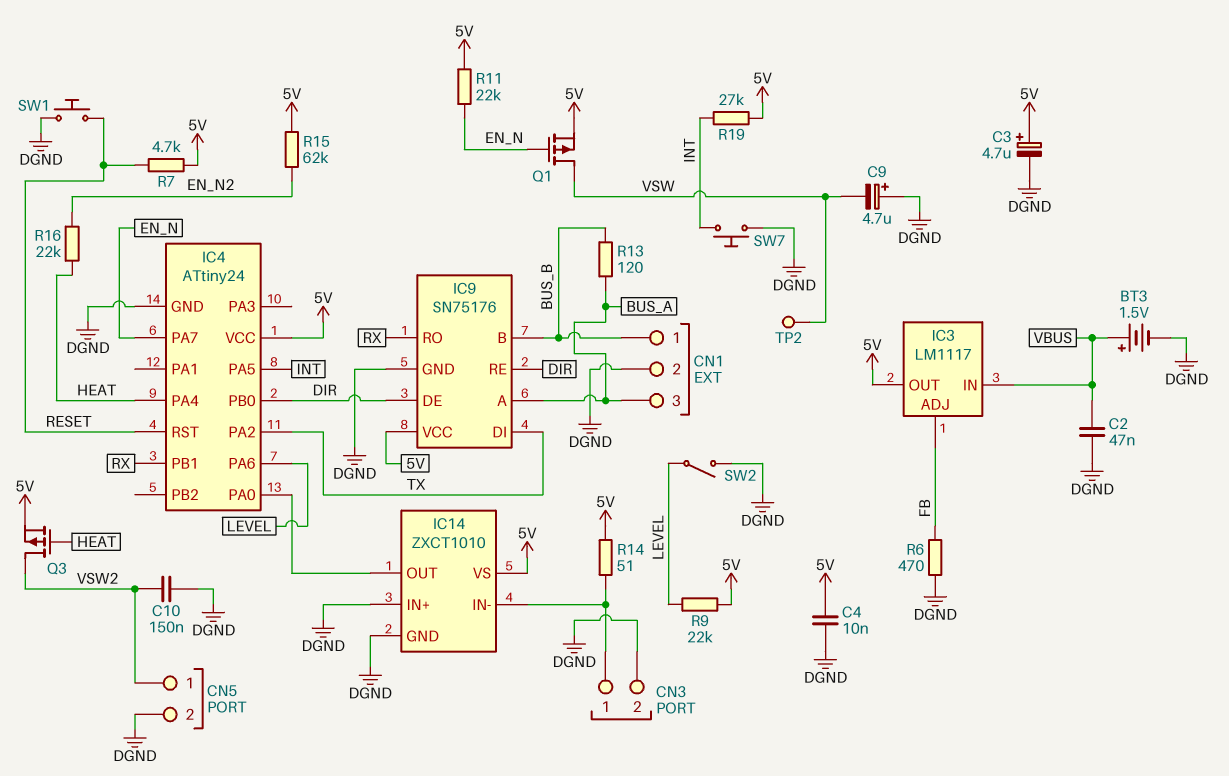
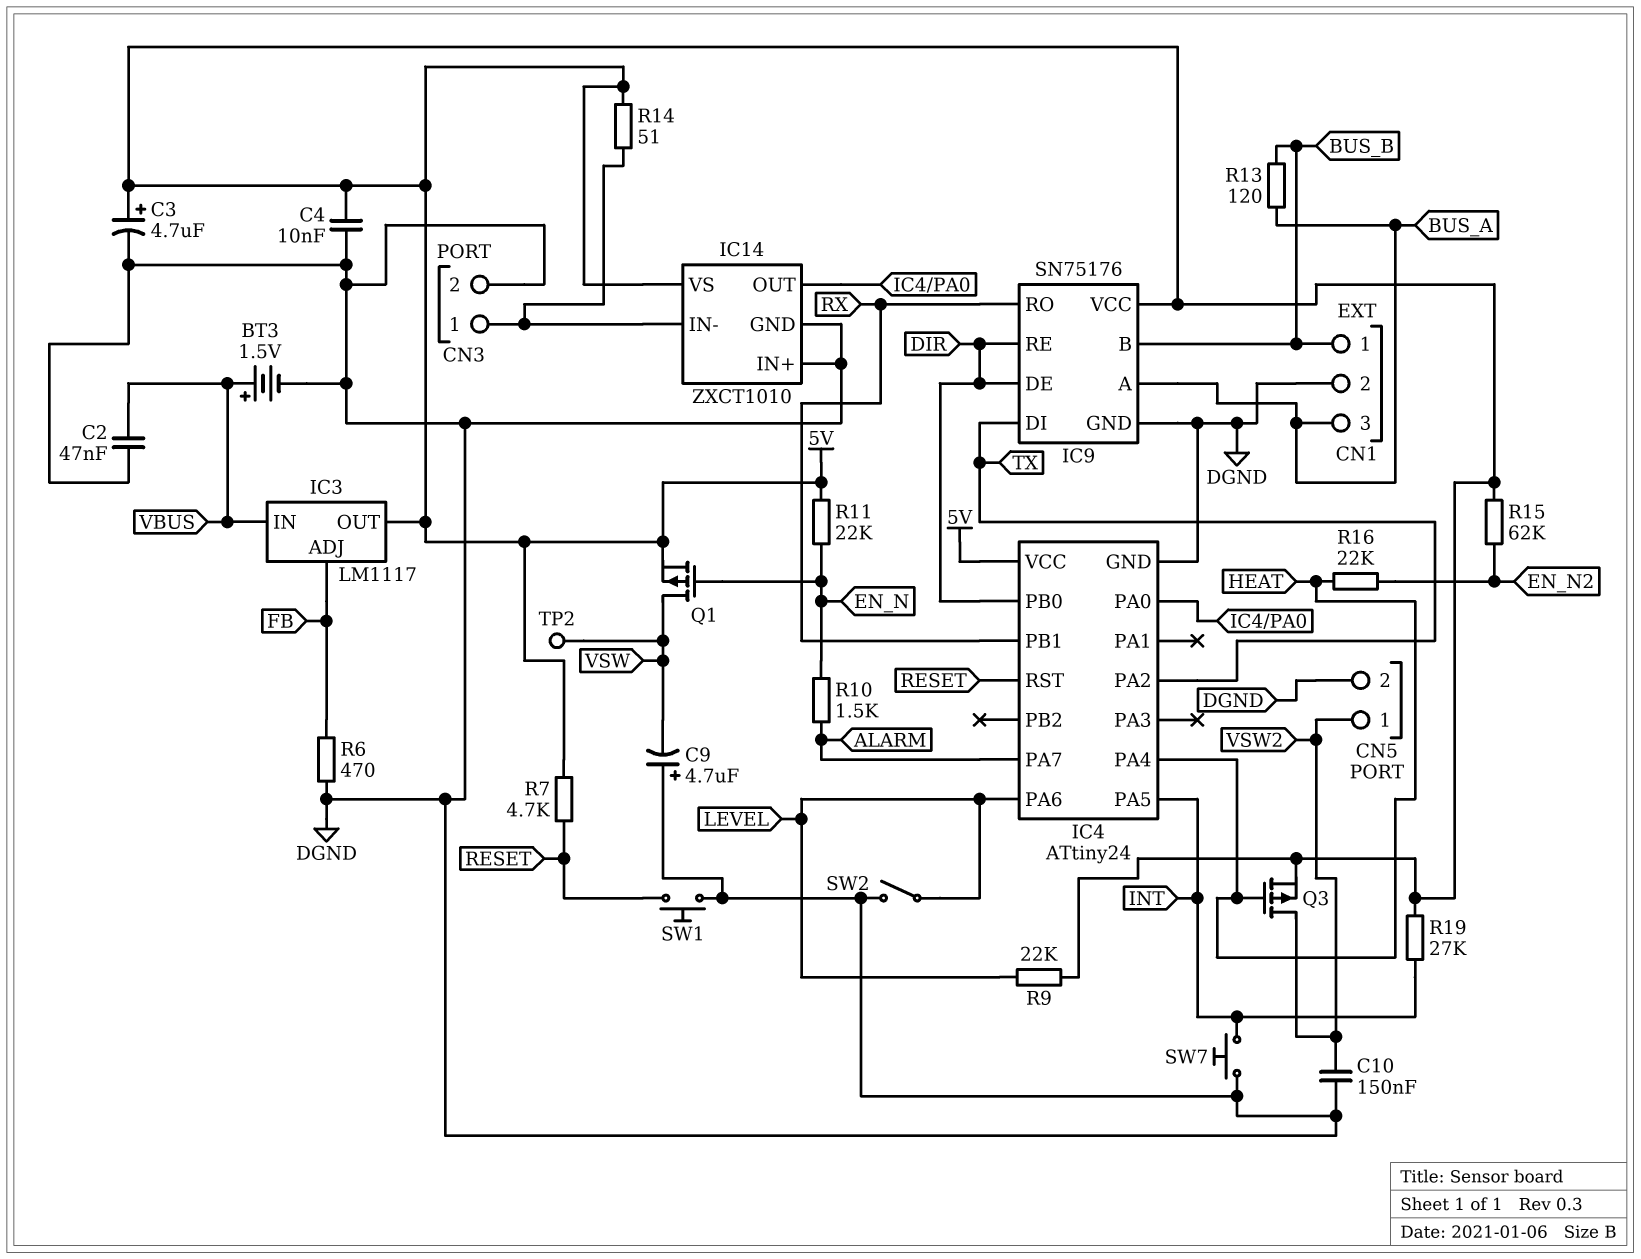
IC4 pin PA7: EN_N -> ALARM
R10: none -> 1.5k (ALARM, EN_N)

